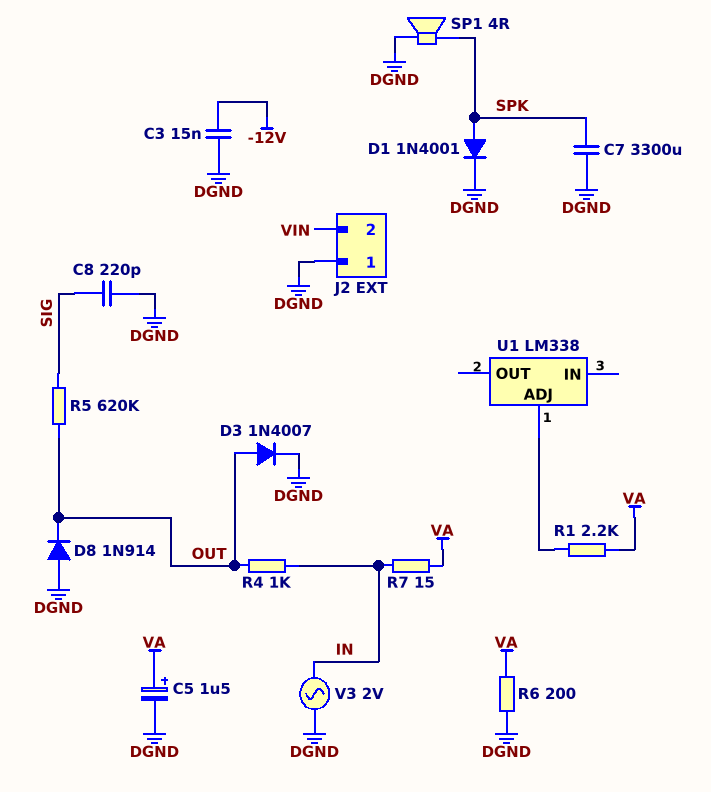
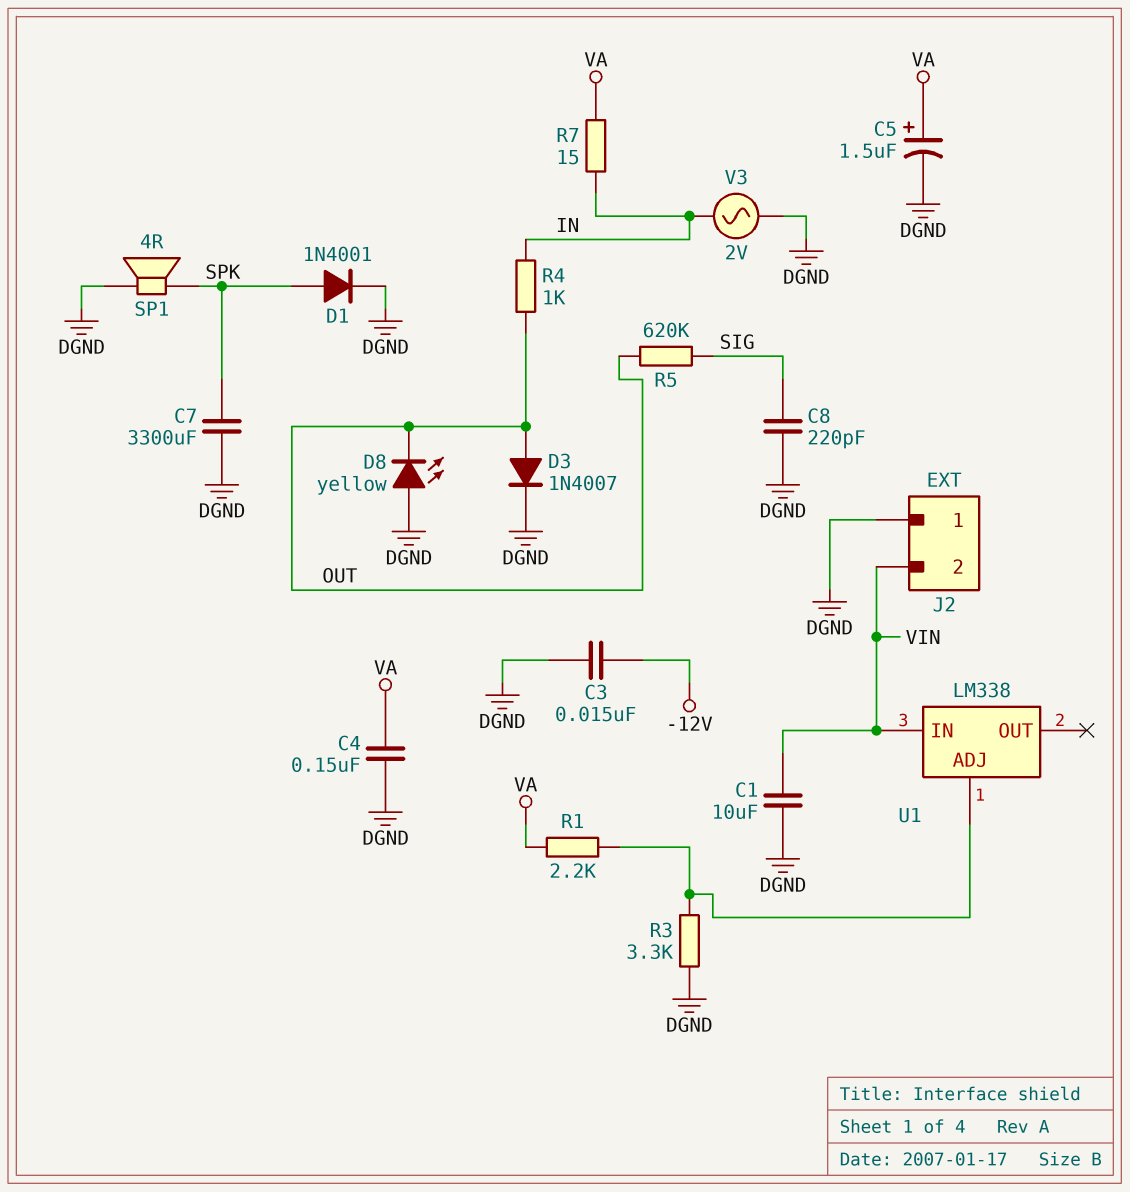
C1: none -> 10uF (DGND, VIN)
C4: none -> 150nF (DGND, VA)
D8: diode 1N914 (A DGND, K OUT) -> LED yellow (A DGND, K OUT)
R3: none -> 3.3k (DGND, U1/ADJ)
R6: 200 (DGND, VA) -> none
U1 pin IN: none -> VIN

